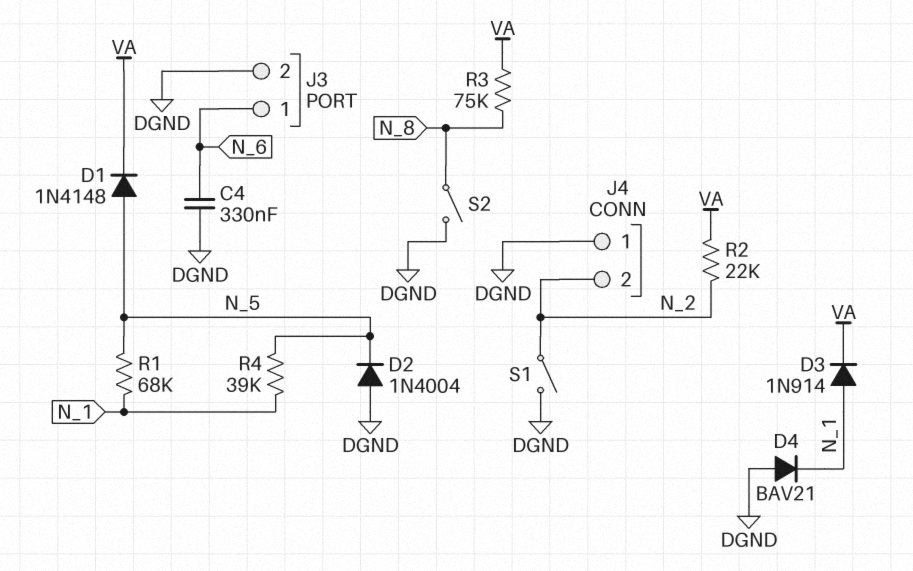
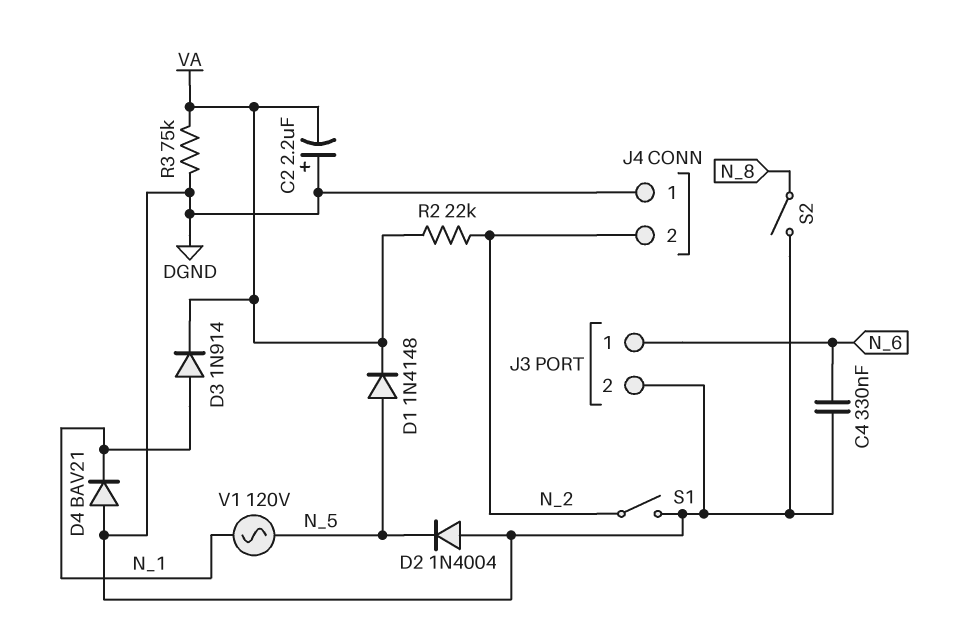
C2: none -> 2.2uF (plus DGND, minus VA)
R1: 68k (N_1, N_5) -> none
R3: 75k (N_8, VA) -> 75k (DGND, VA)
R4: 39k (N_1, N_5) -> none
V1: none -> AC 120V (N_1, N_5)

